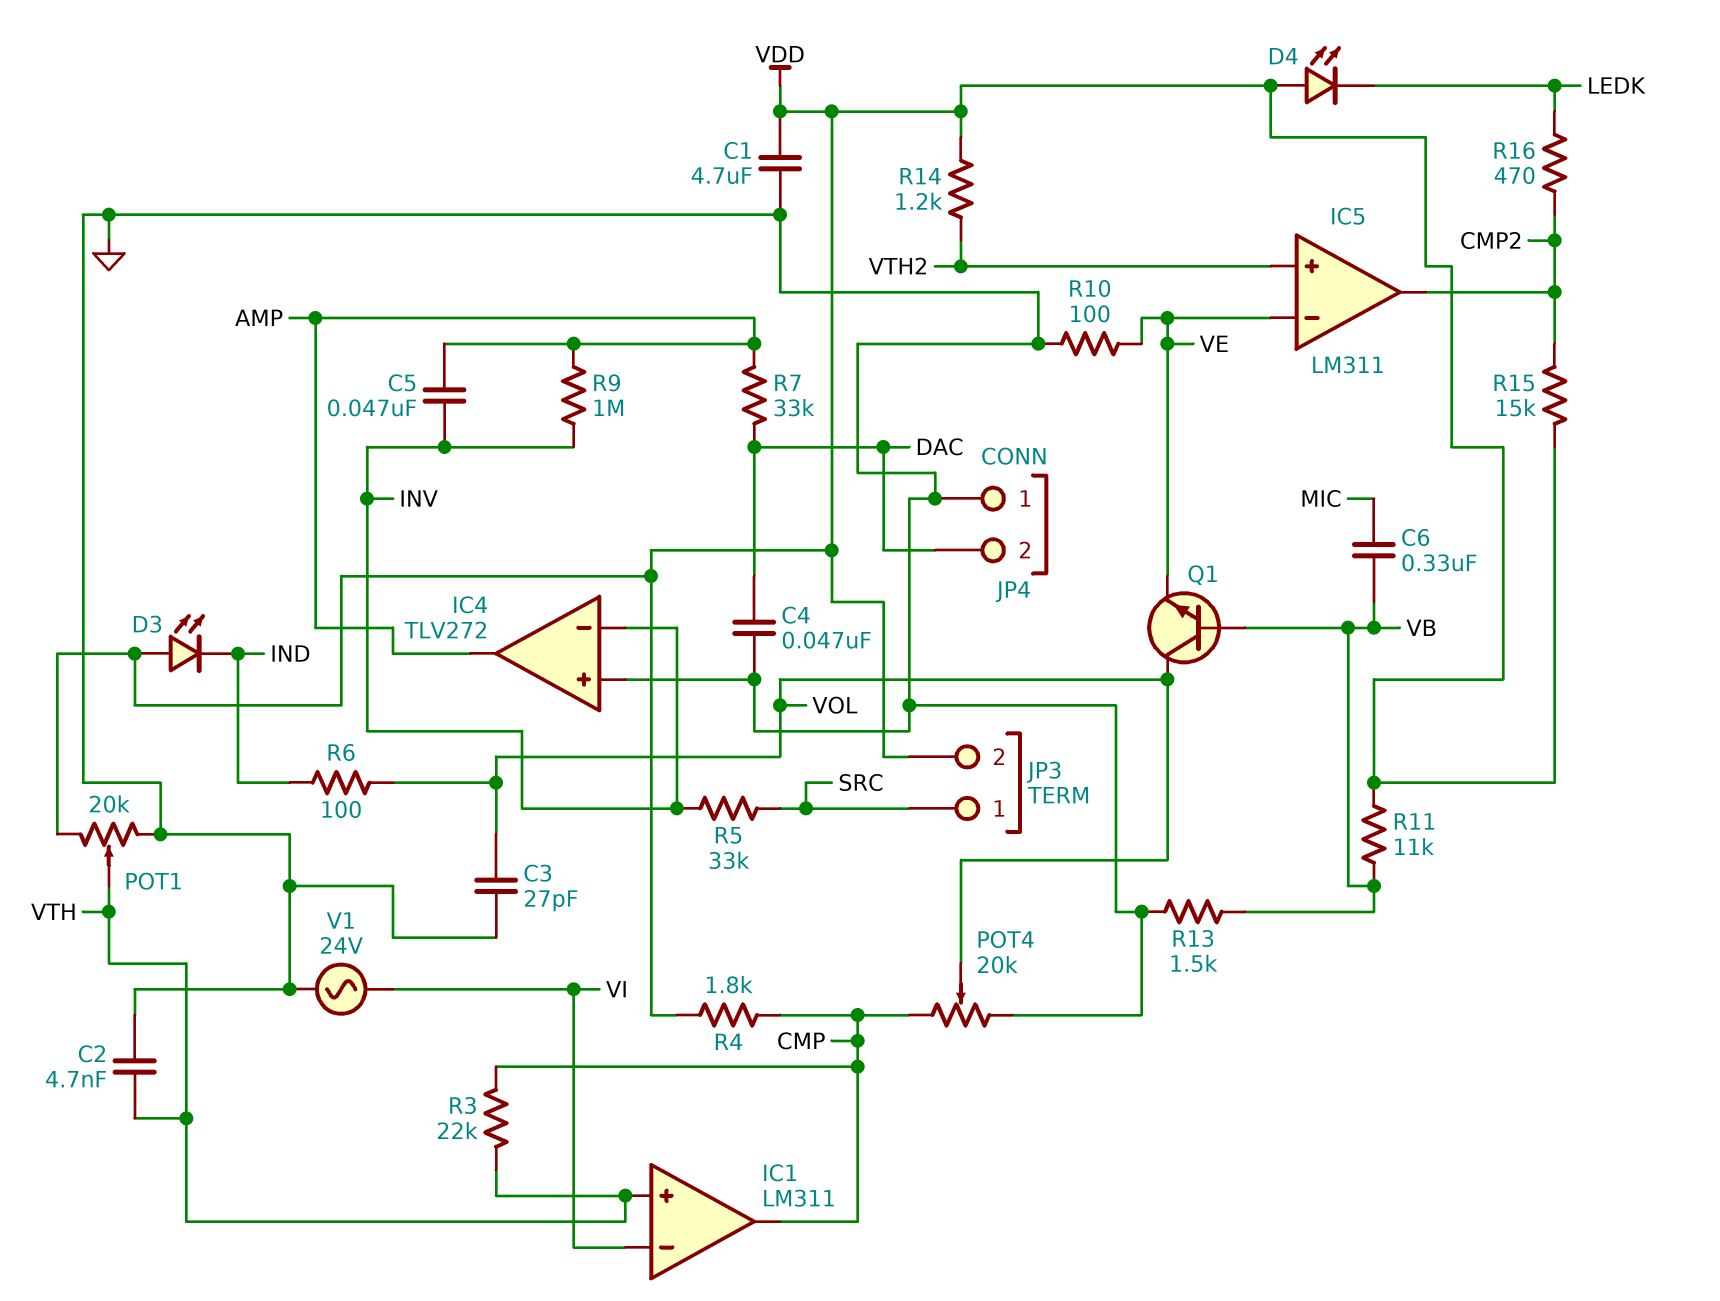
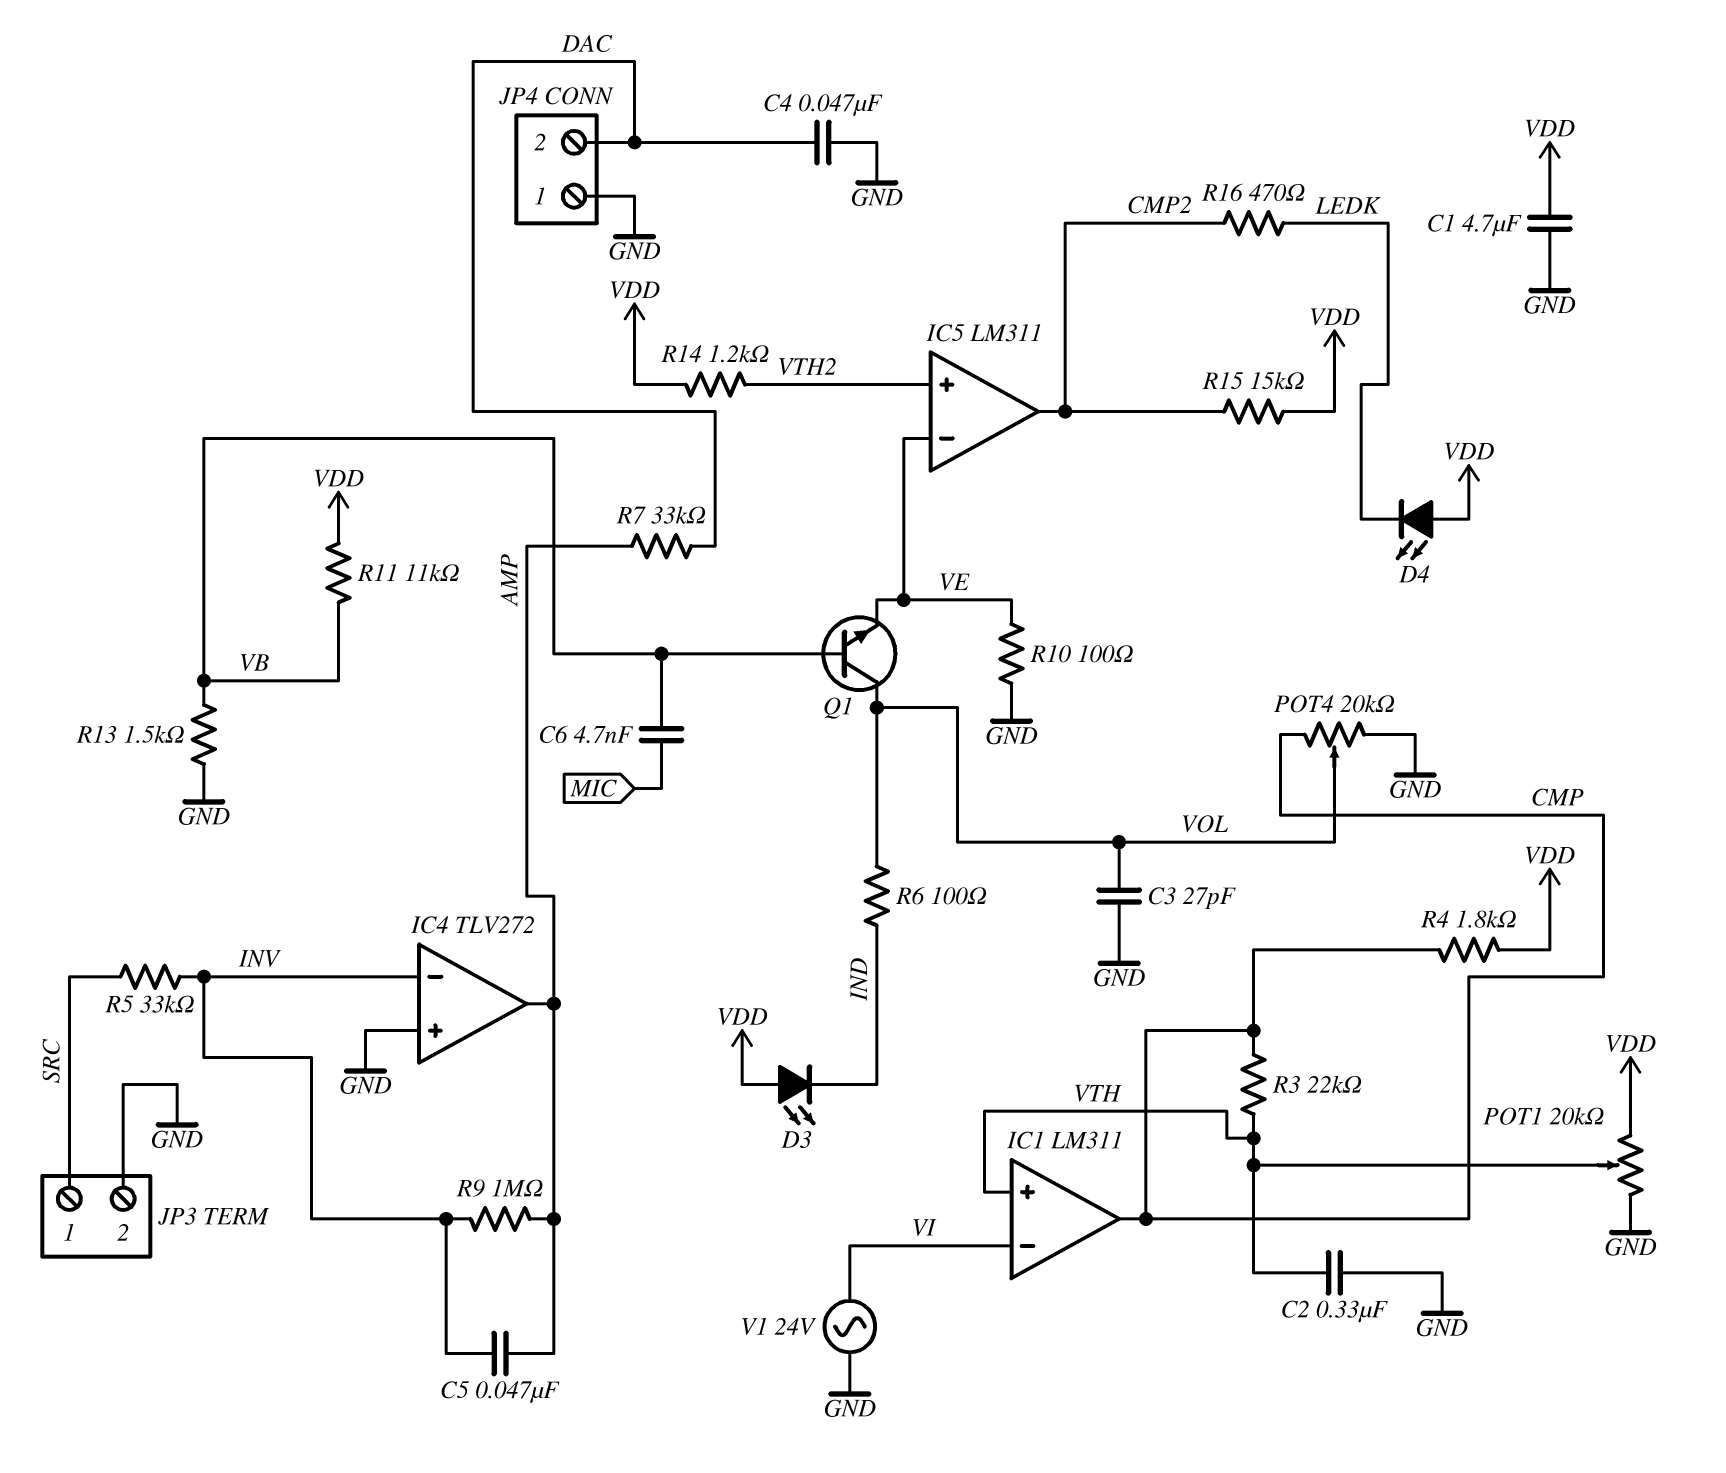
C2: 4.7nF (GND, VTH) -> 330nF (GND, VTH)
C6: 330nF (MIC, VB) -> 4.7nF (MIC, VB)
JP3 pin 2: VDD -> GND

